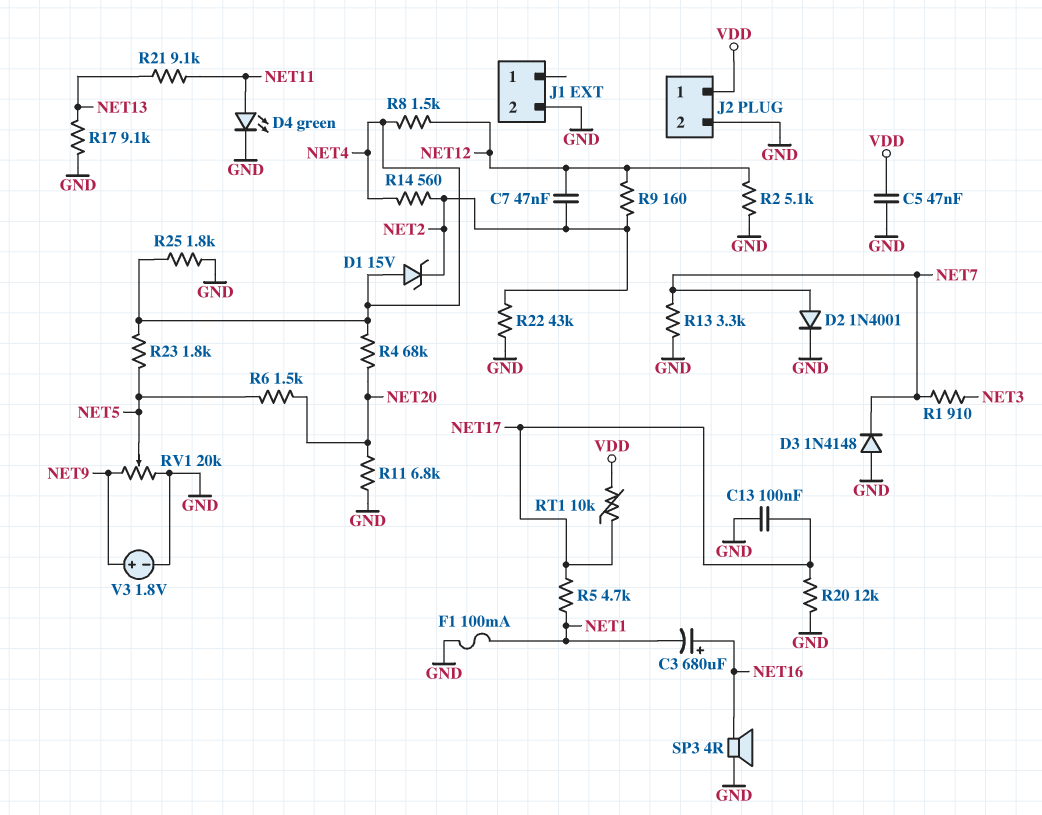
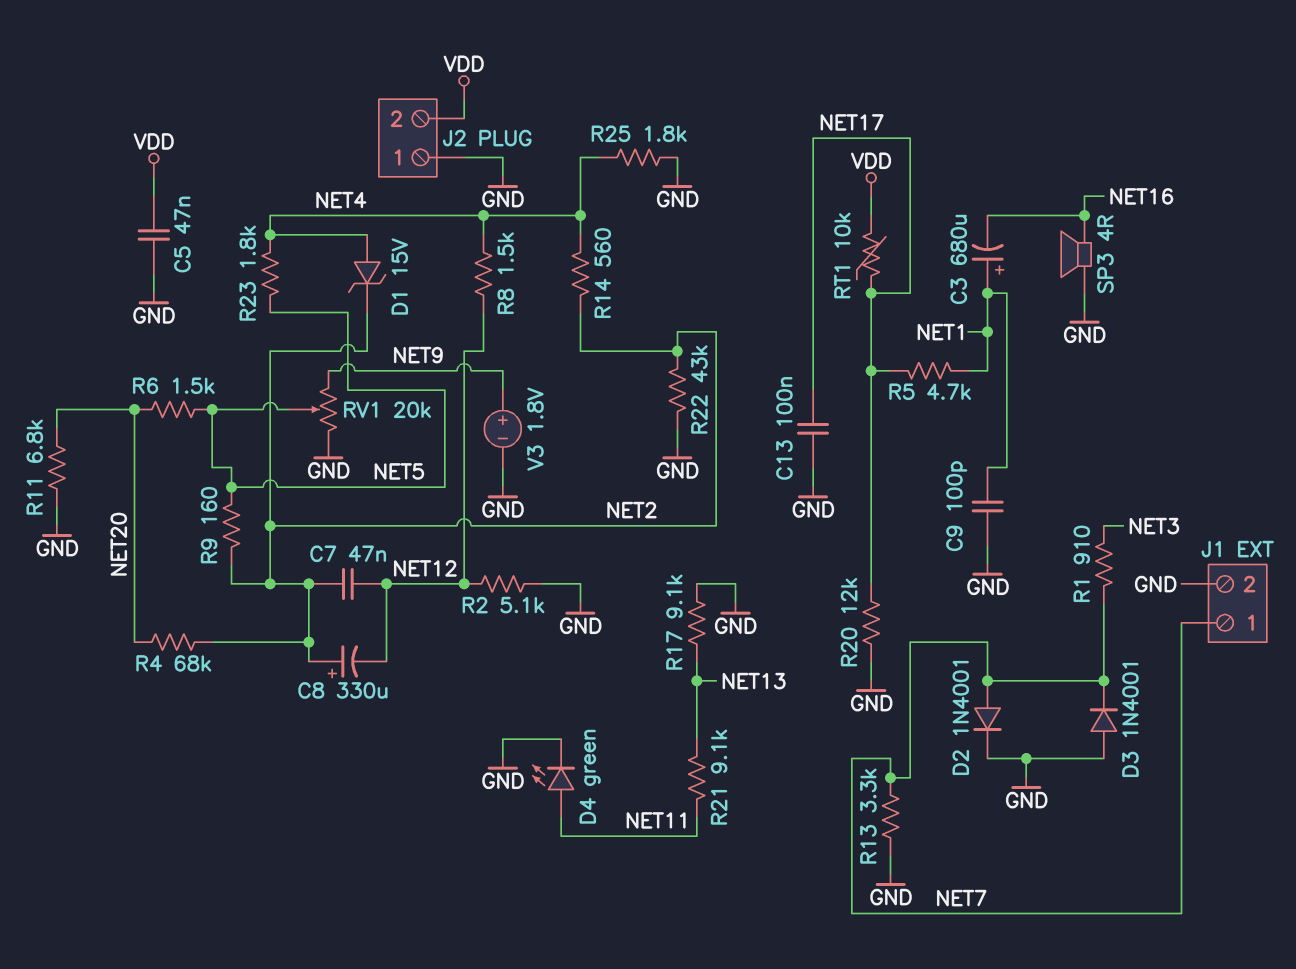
C3: 680uF (plus NET16, minus NET1) -> 680uF (plus NET1, minus NET16)
C8: none -> 330uF (plus NET2, minus NET12)
C9: none -> 100pF (GND, NET1)
D3: diode 1N4148 (A GND, K NET7) -> diode 1N4001 (A GND, K NET7)
F1: 100mA (GND, NET1) -> none
J1 pin 1: none -> NET7
J2 pin 1: VDD -> GND
J2 pin 2: GND -> VDD
R4: 68k (NET4, NET20) -> 68k (NET2, NET20)
R9: 160 (NET2, NET12) -> 160 (NET2, NET5)

